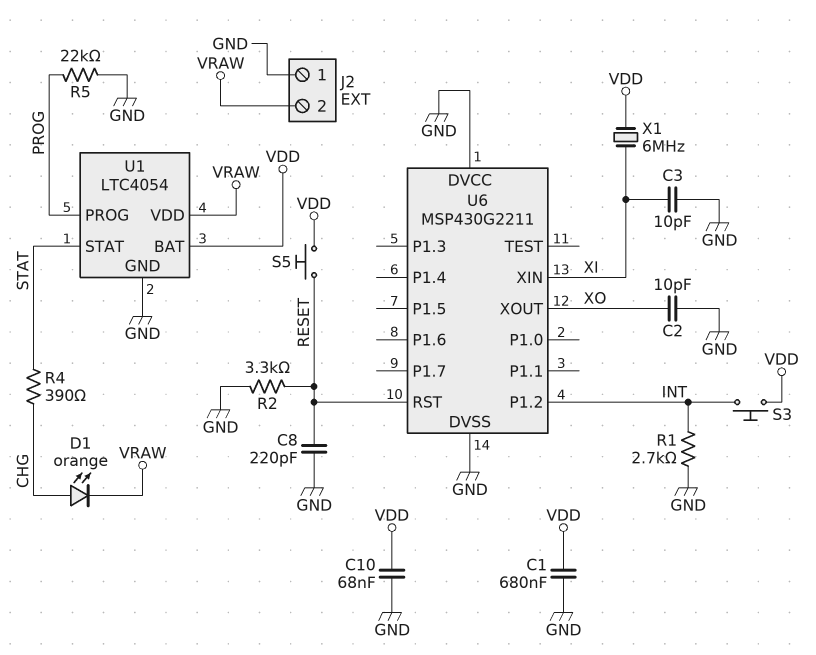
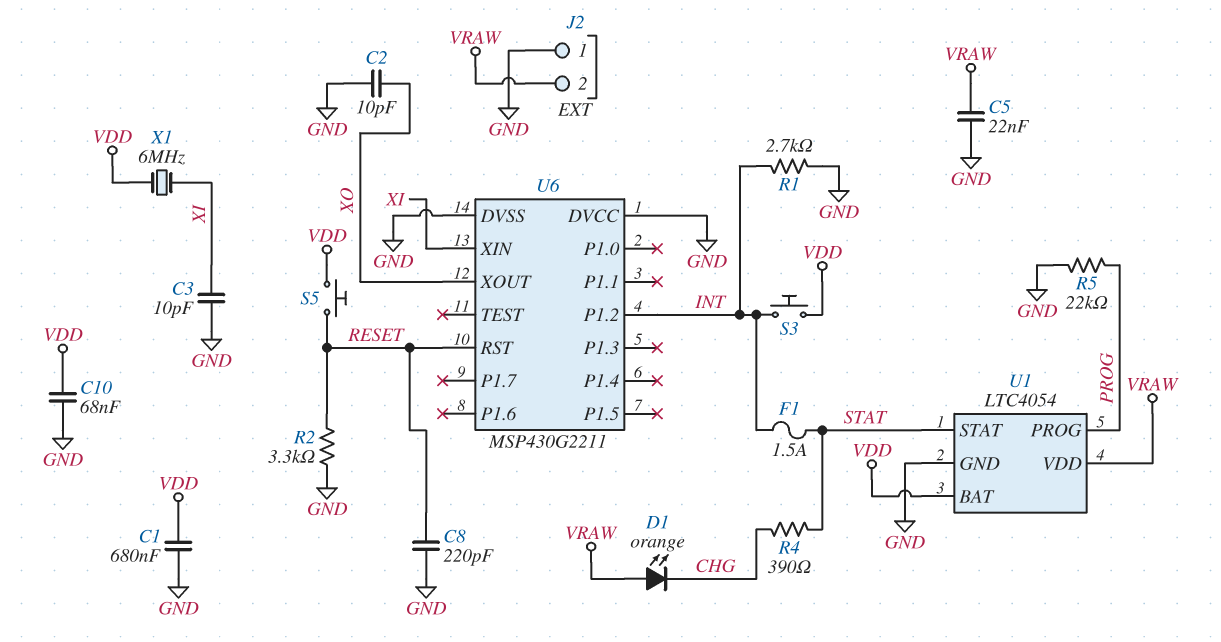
C5: none -> 22nF (GND, VRAW)
D1: LED orange (A CHG, K VRAW) -> LED orange (A VRAW, K CHG)
F1: none -> 1.5A (INT, STAT)

